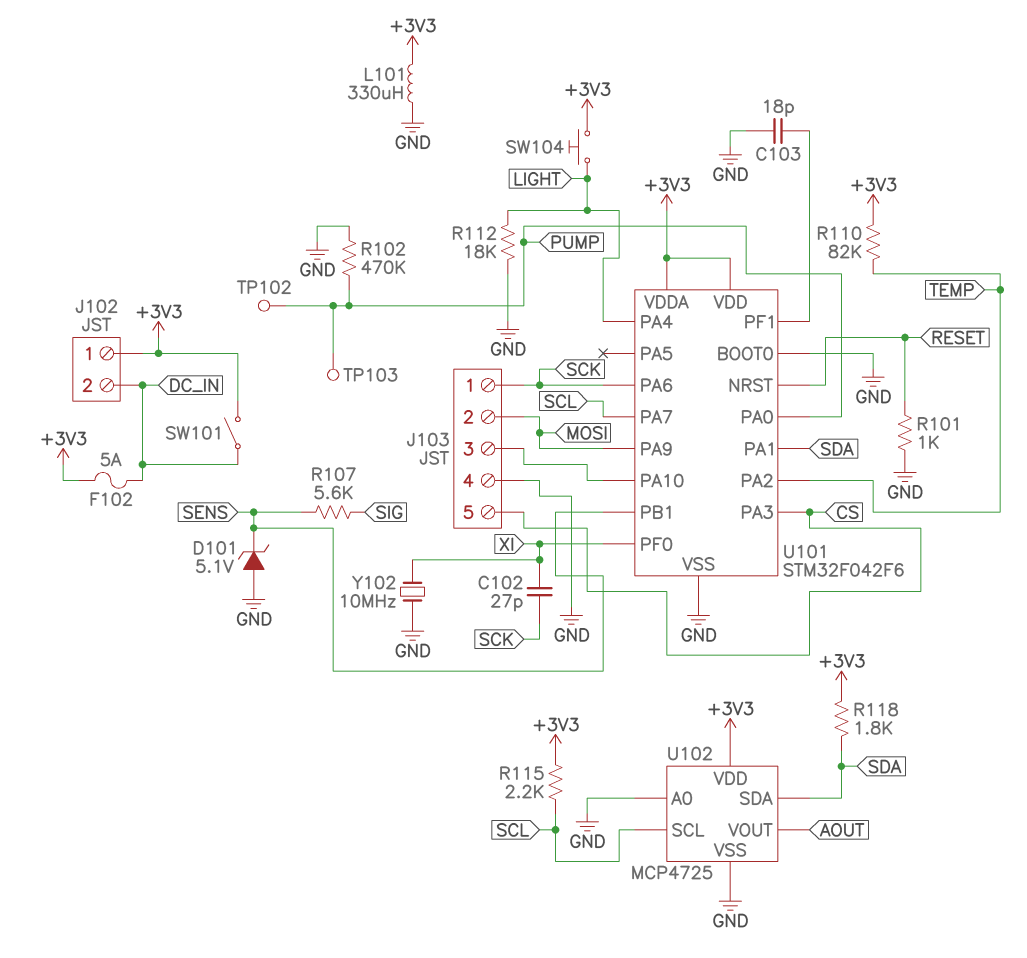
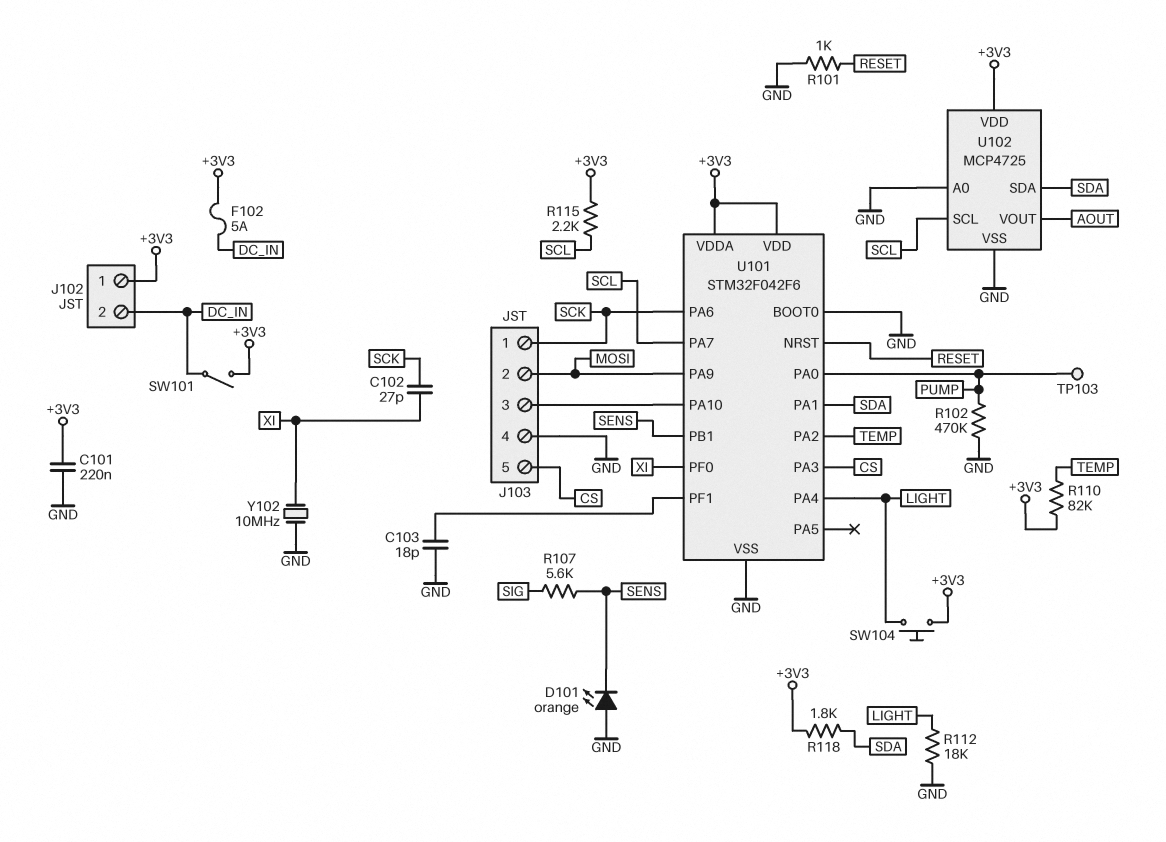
C101: none -> 220nF (+3V3, GND)
D101: zener 5.1V (A GND, K SENS) -> LED orange (A GND, K SENS)
L101: 330uH (+3V3, GND) -> none
TP102: test point (PUMP) -> none

